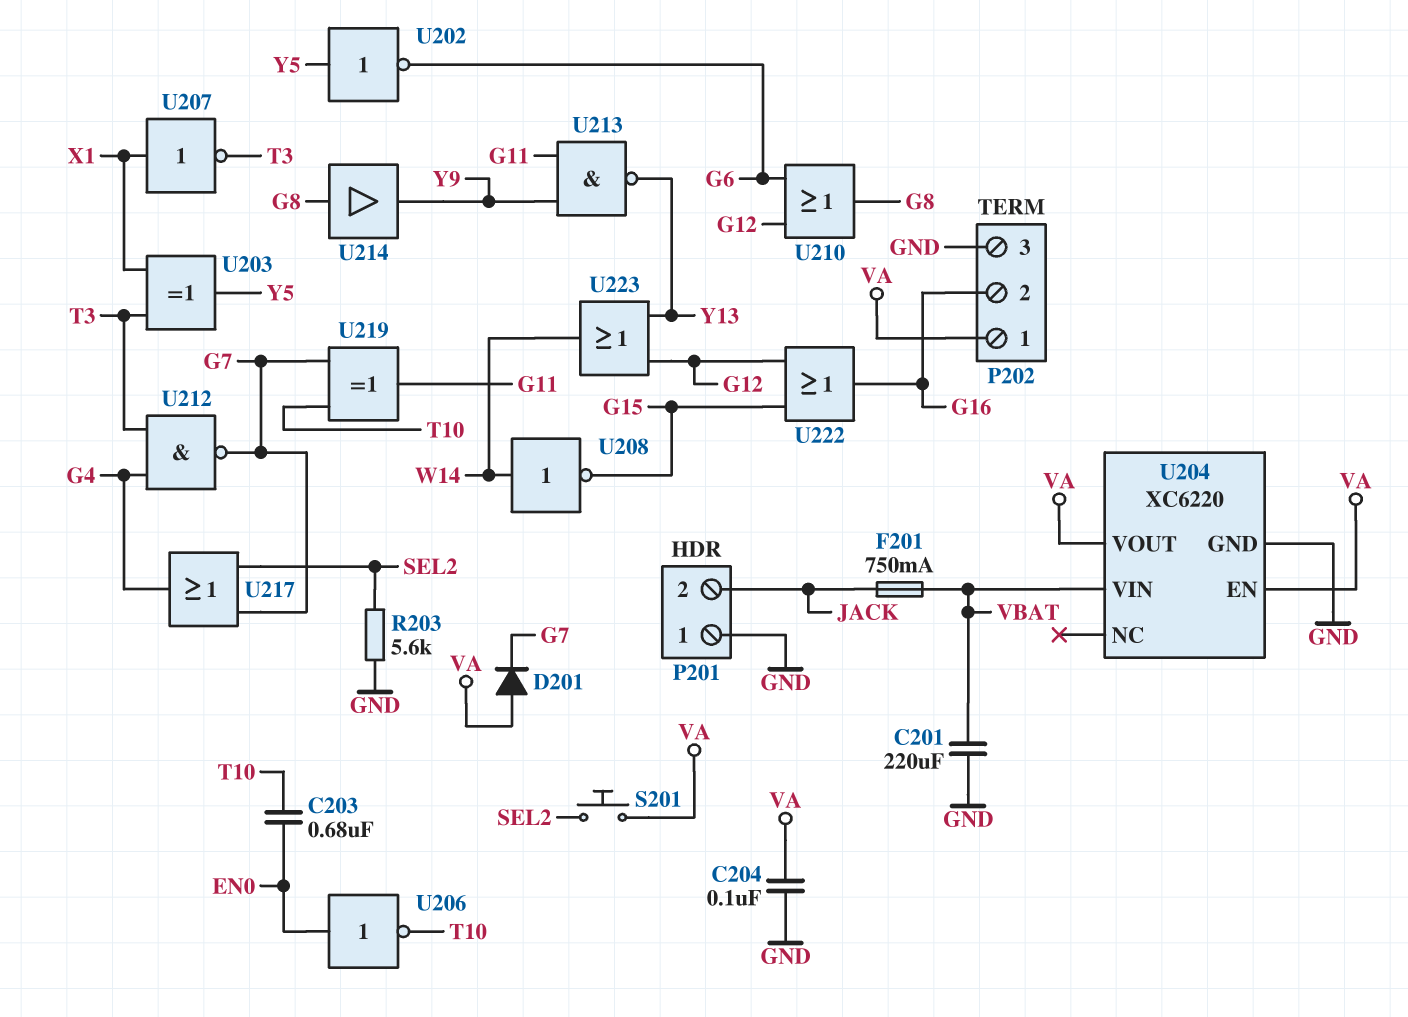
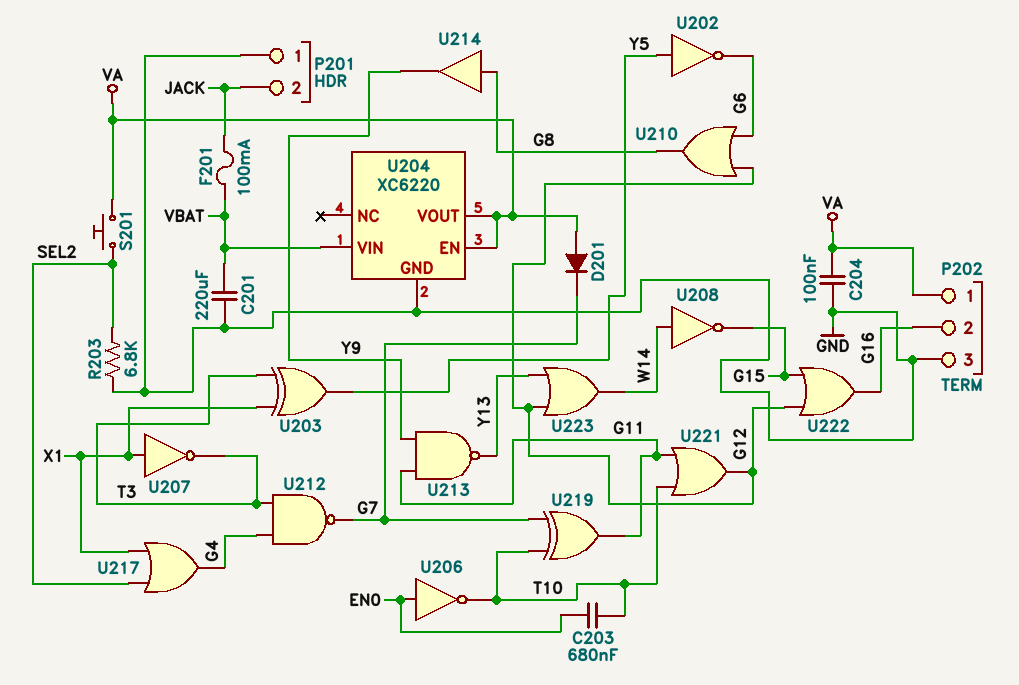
F201: 750mA (JACK, VBAT) -> 100mA (JACK, VBAT)
R203: 5.6k (GND, SEL2) -> 6.8k (GND, SEL2)
U217: OR (in G7, in SEL2, out G4) -> OR (in SEL2, in X1, out G4)
U221: none -> OR (in G11, in T10, out G12)

